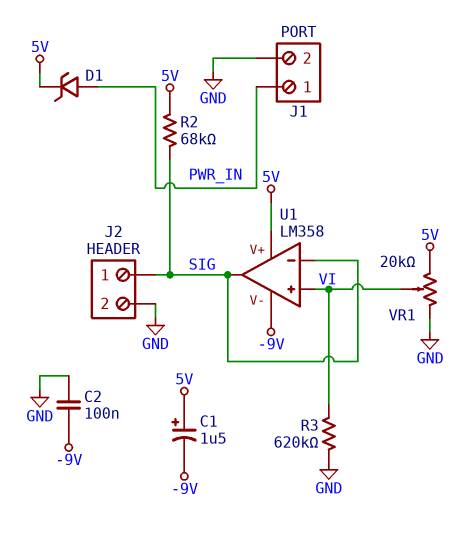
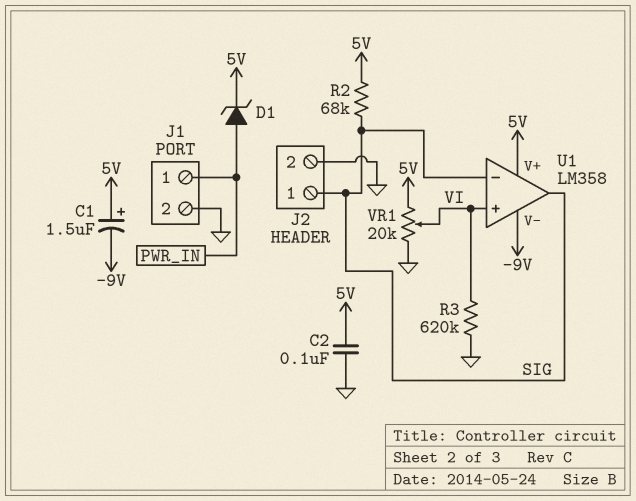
C2: 100nF (-9V, GND) -> 100nF (5V, GND)

